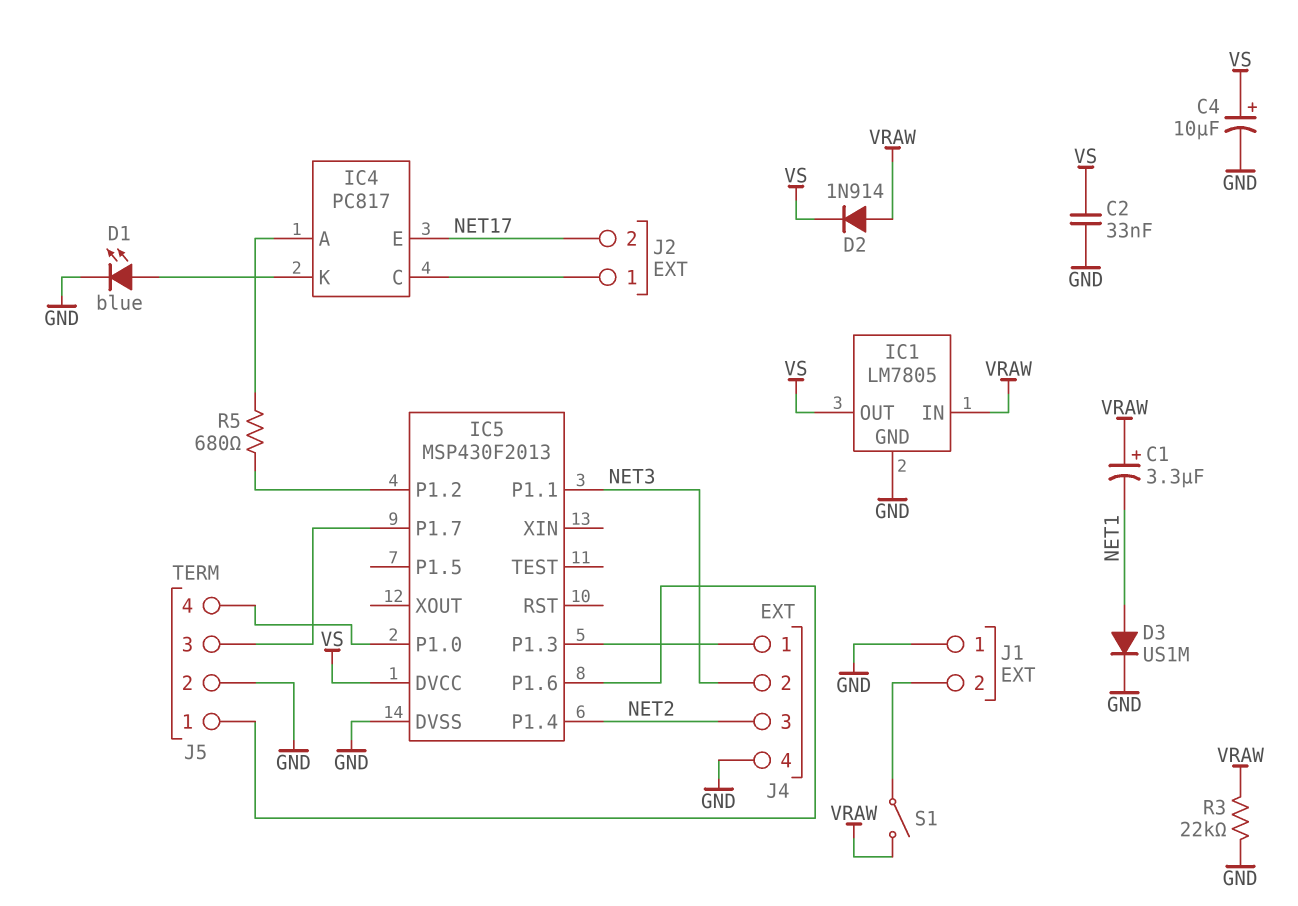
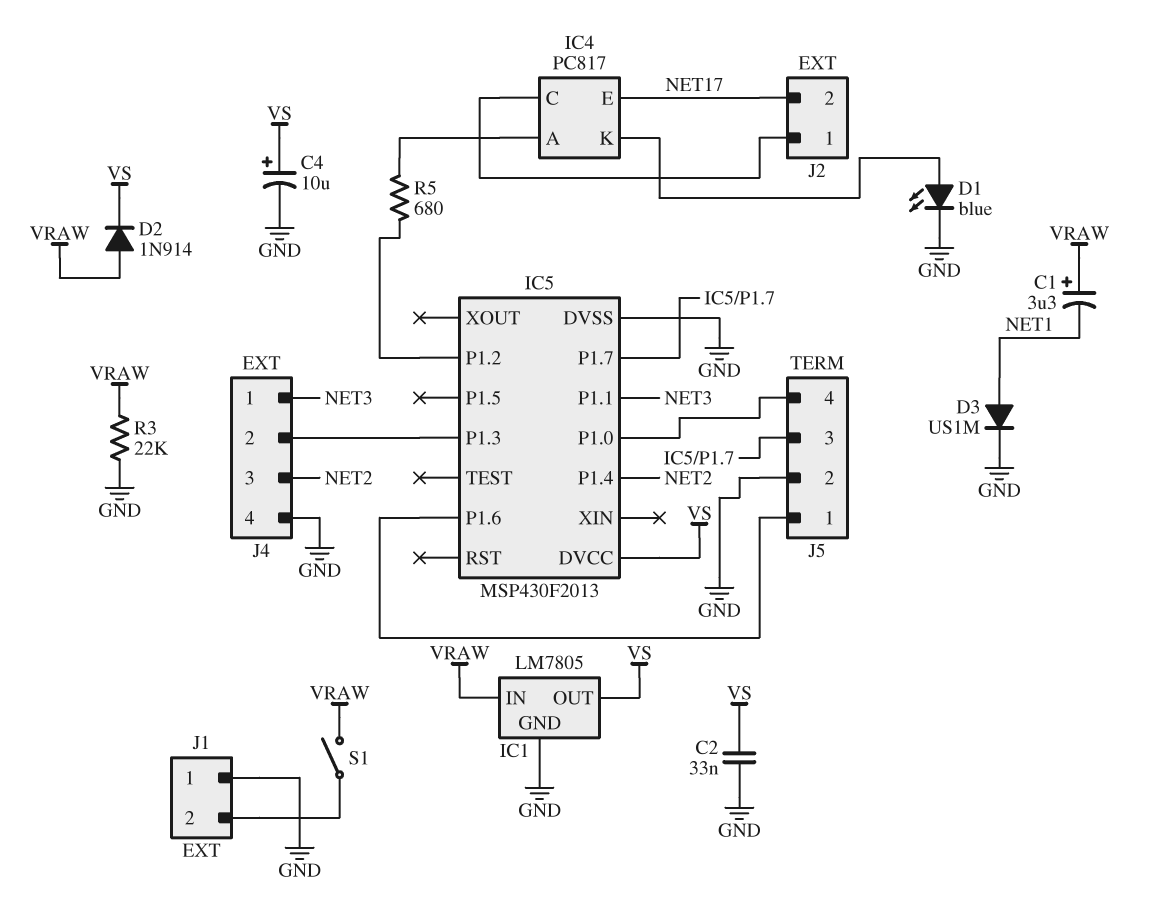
J4 pin 1: IC5/P1.3 -> NET3
J4 pin 2: NET3 -> IC5/P1.3

